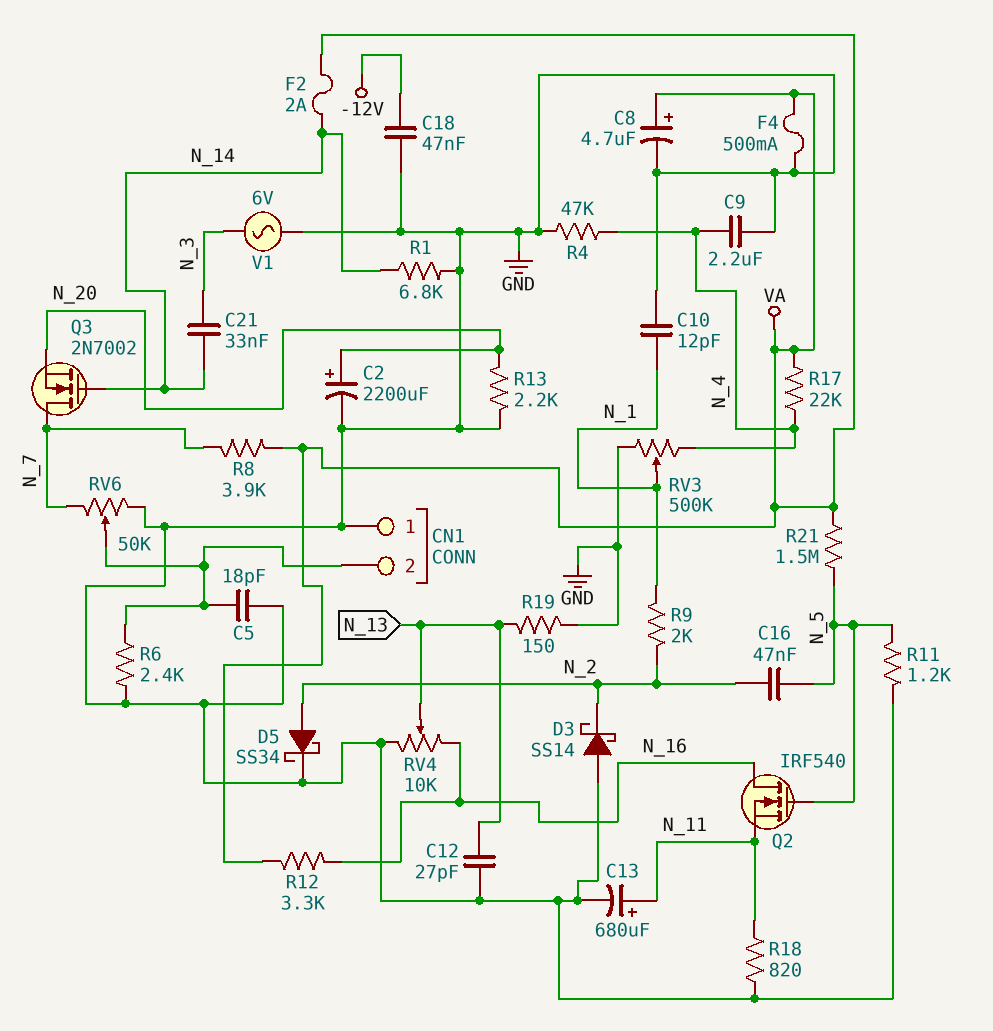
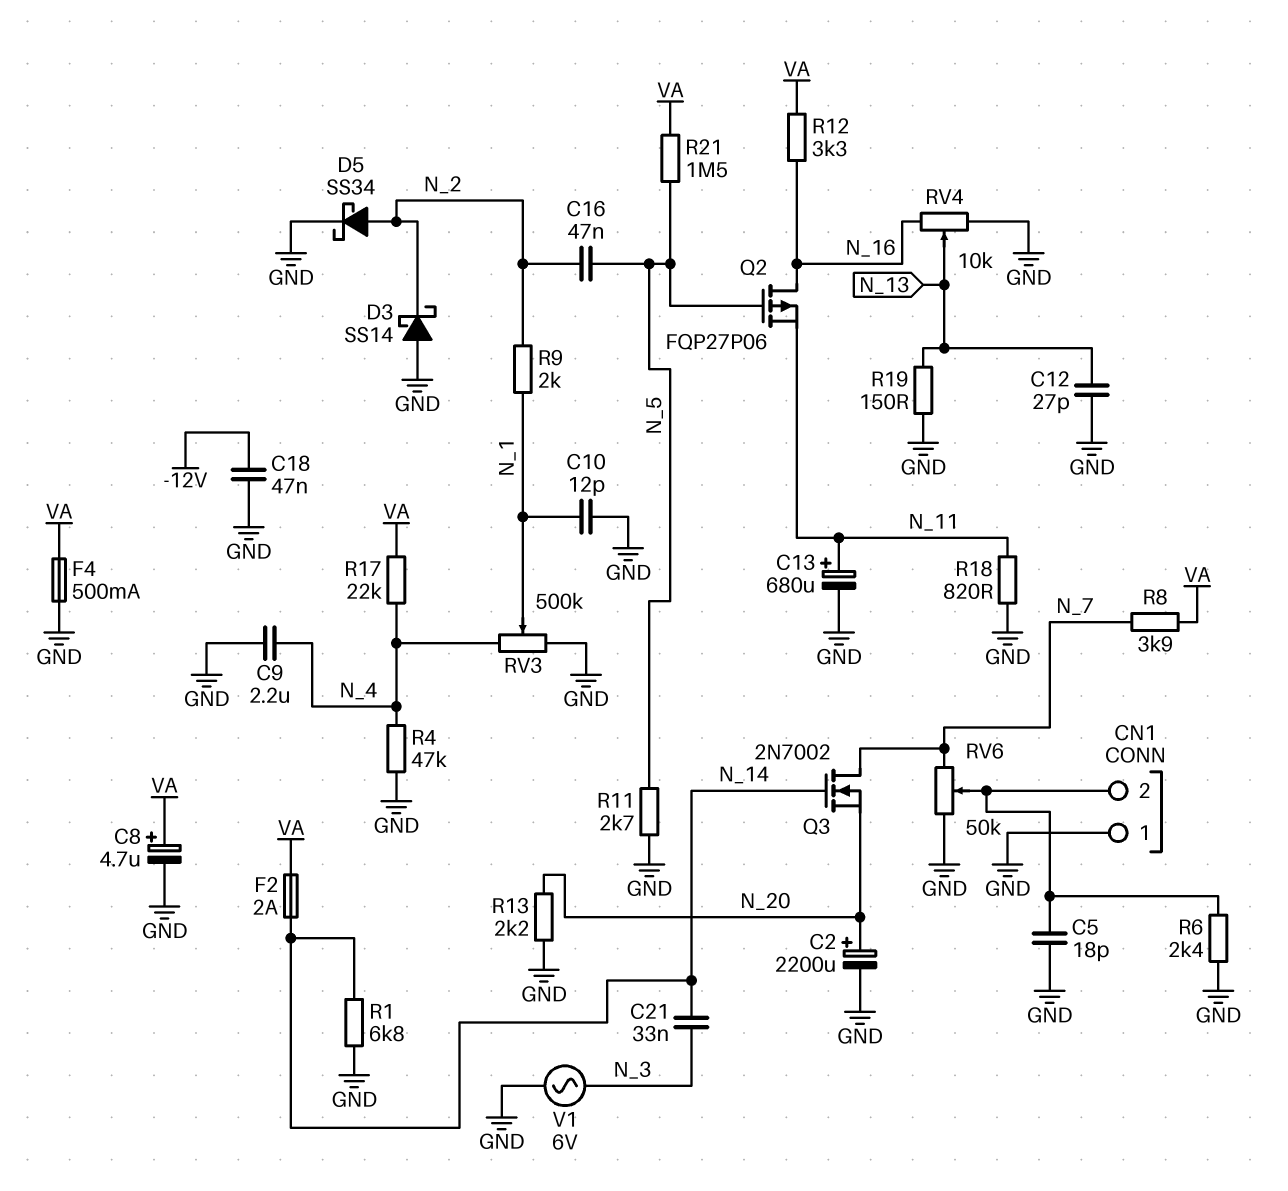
Q2: NMOS IRF540 (G N_5, D N_16, S N_11) -> PMOS FQP27P06 (G N_5, D N_16, S N_11)
R11: 1.2k (GND, N_5) -> 2.7k (GND, N_5)

